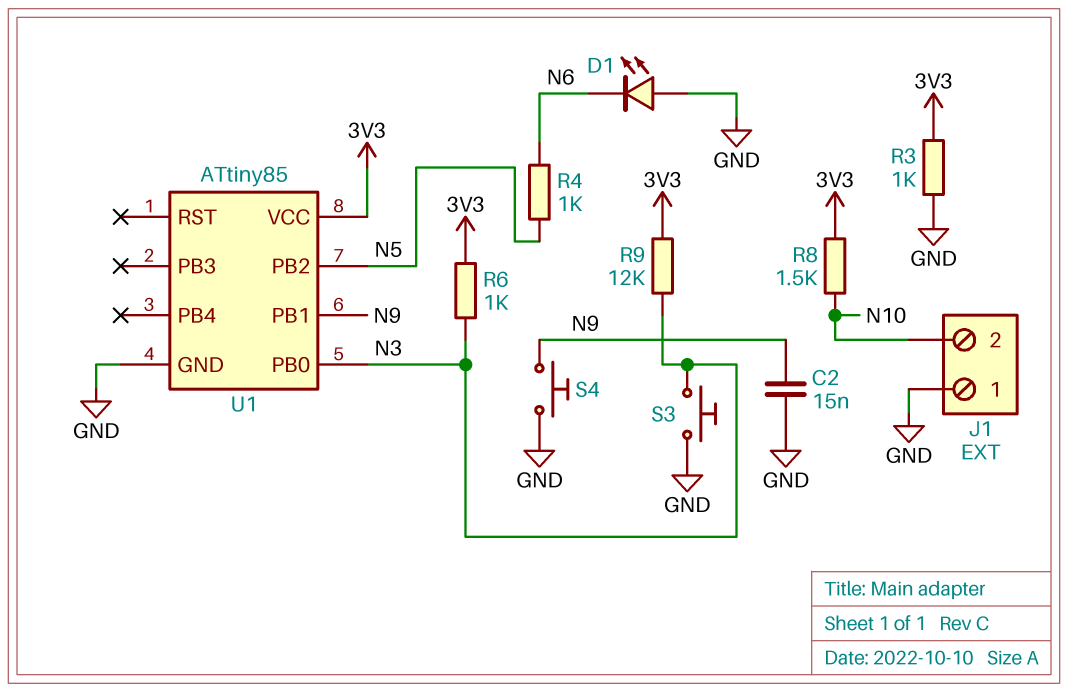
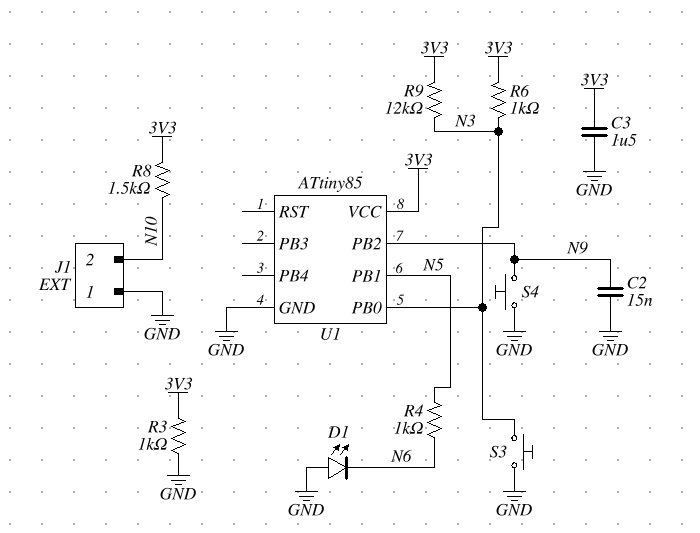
C3: none -> 1.5uF (3V3, GND)
U1 pin PB1: N9 -> N5
U1 pin PB2: N5 -> N9

